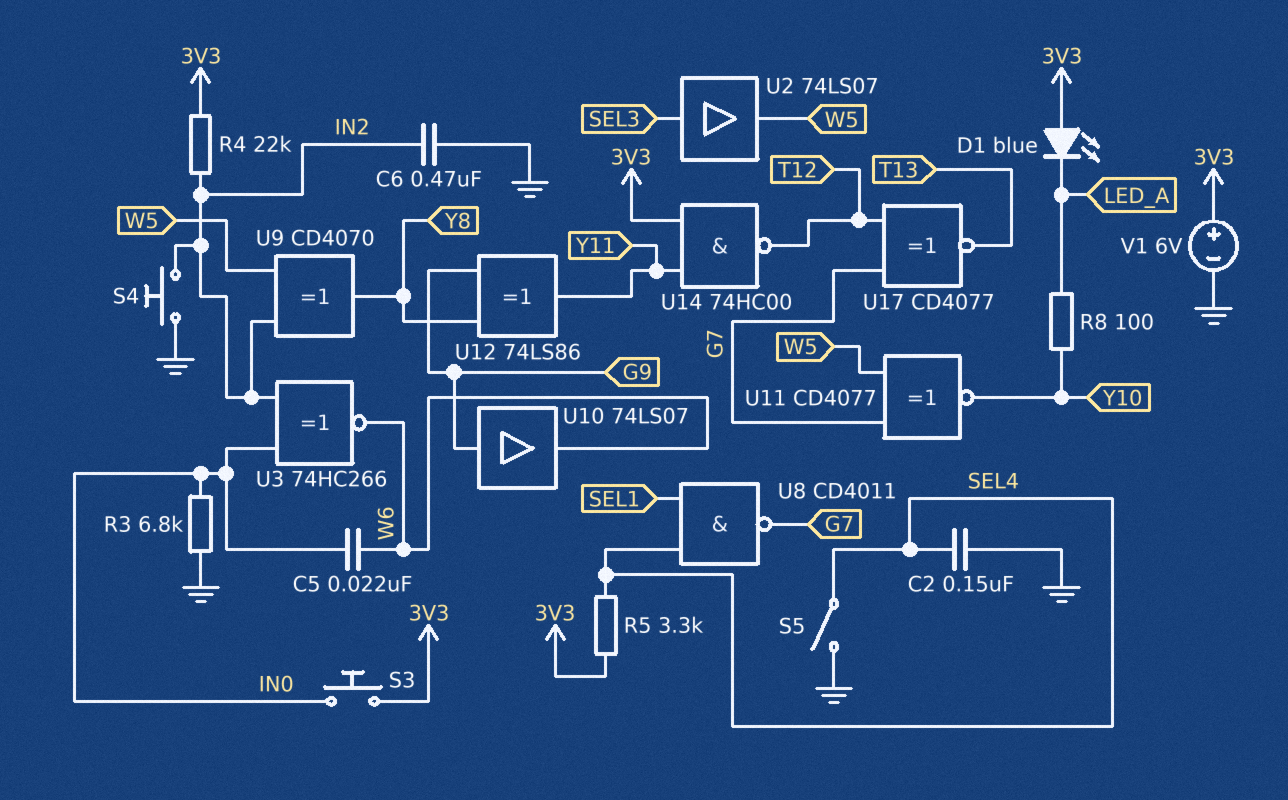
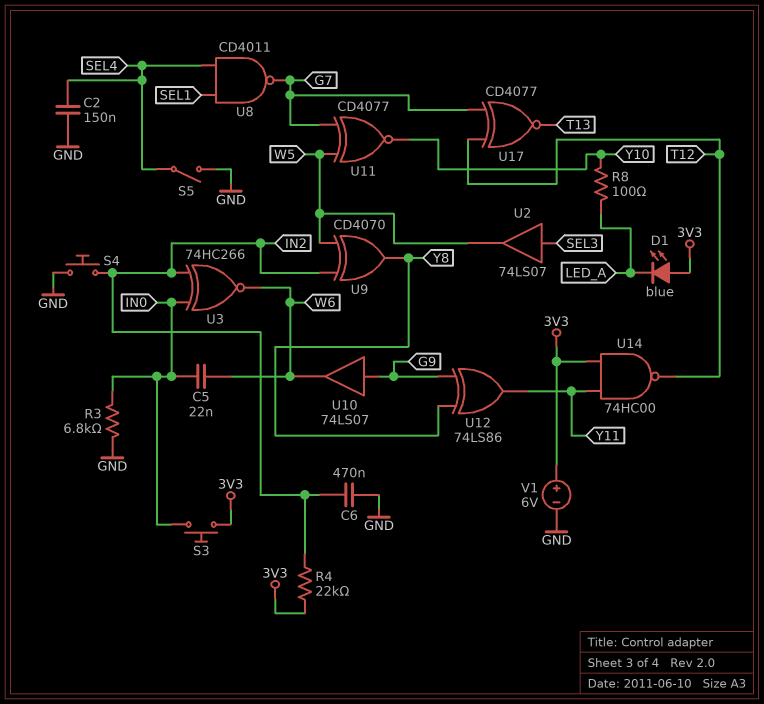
R5: 3.3k (3V3, SEL4) -> none

